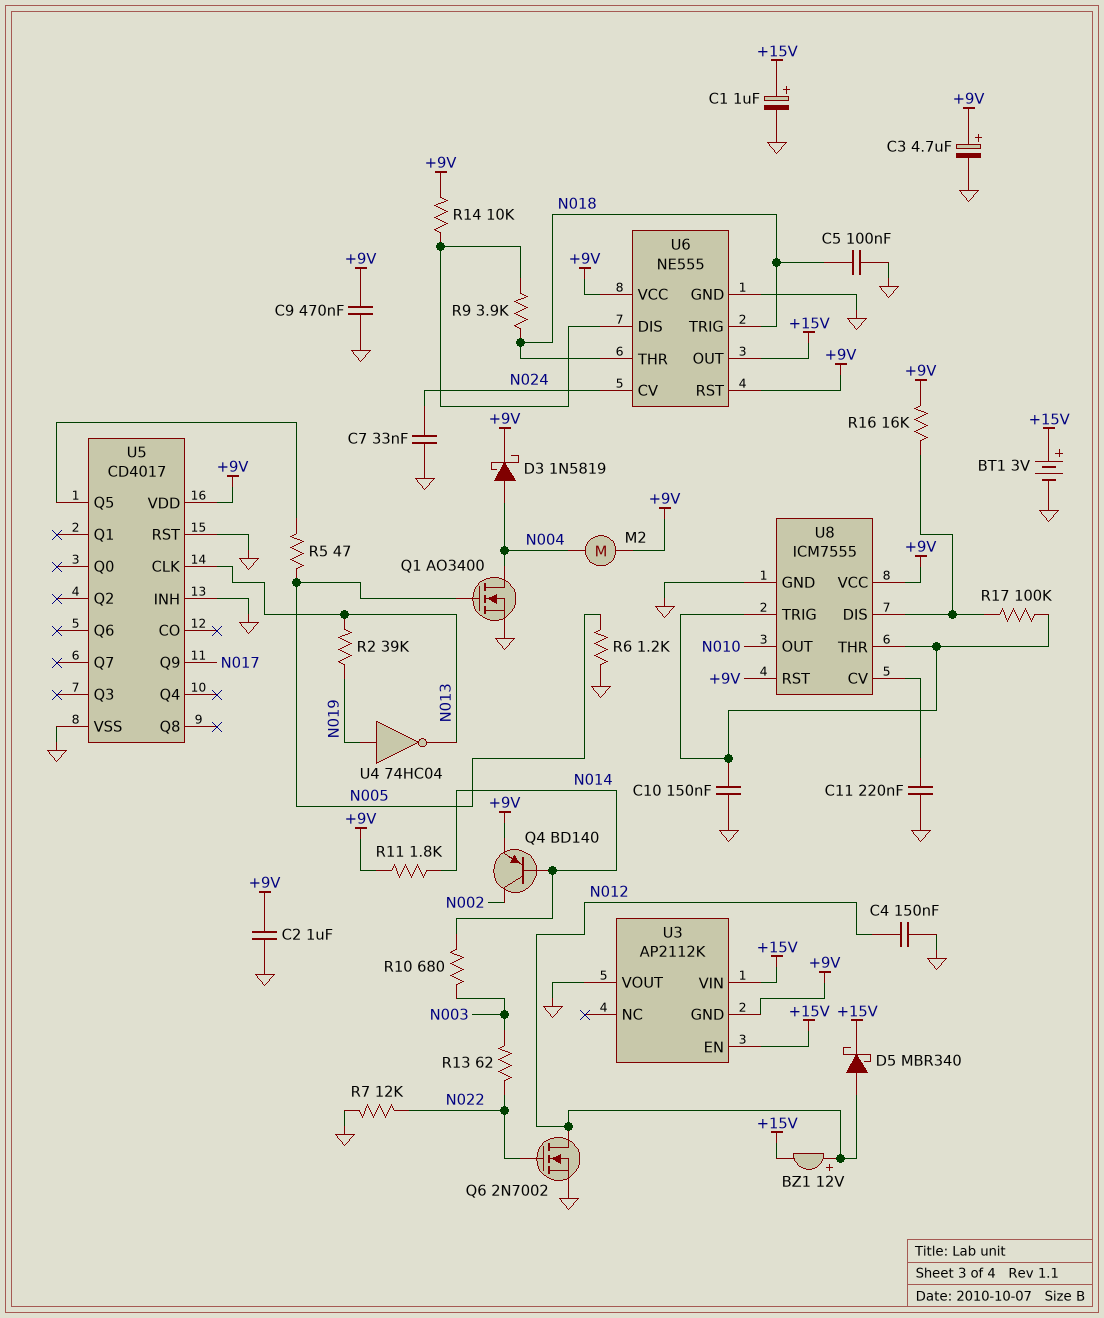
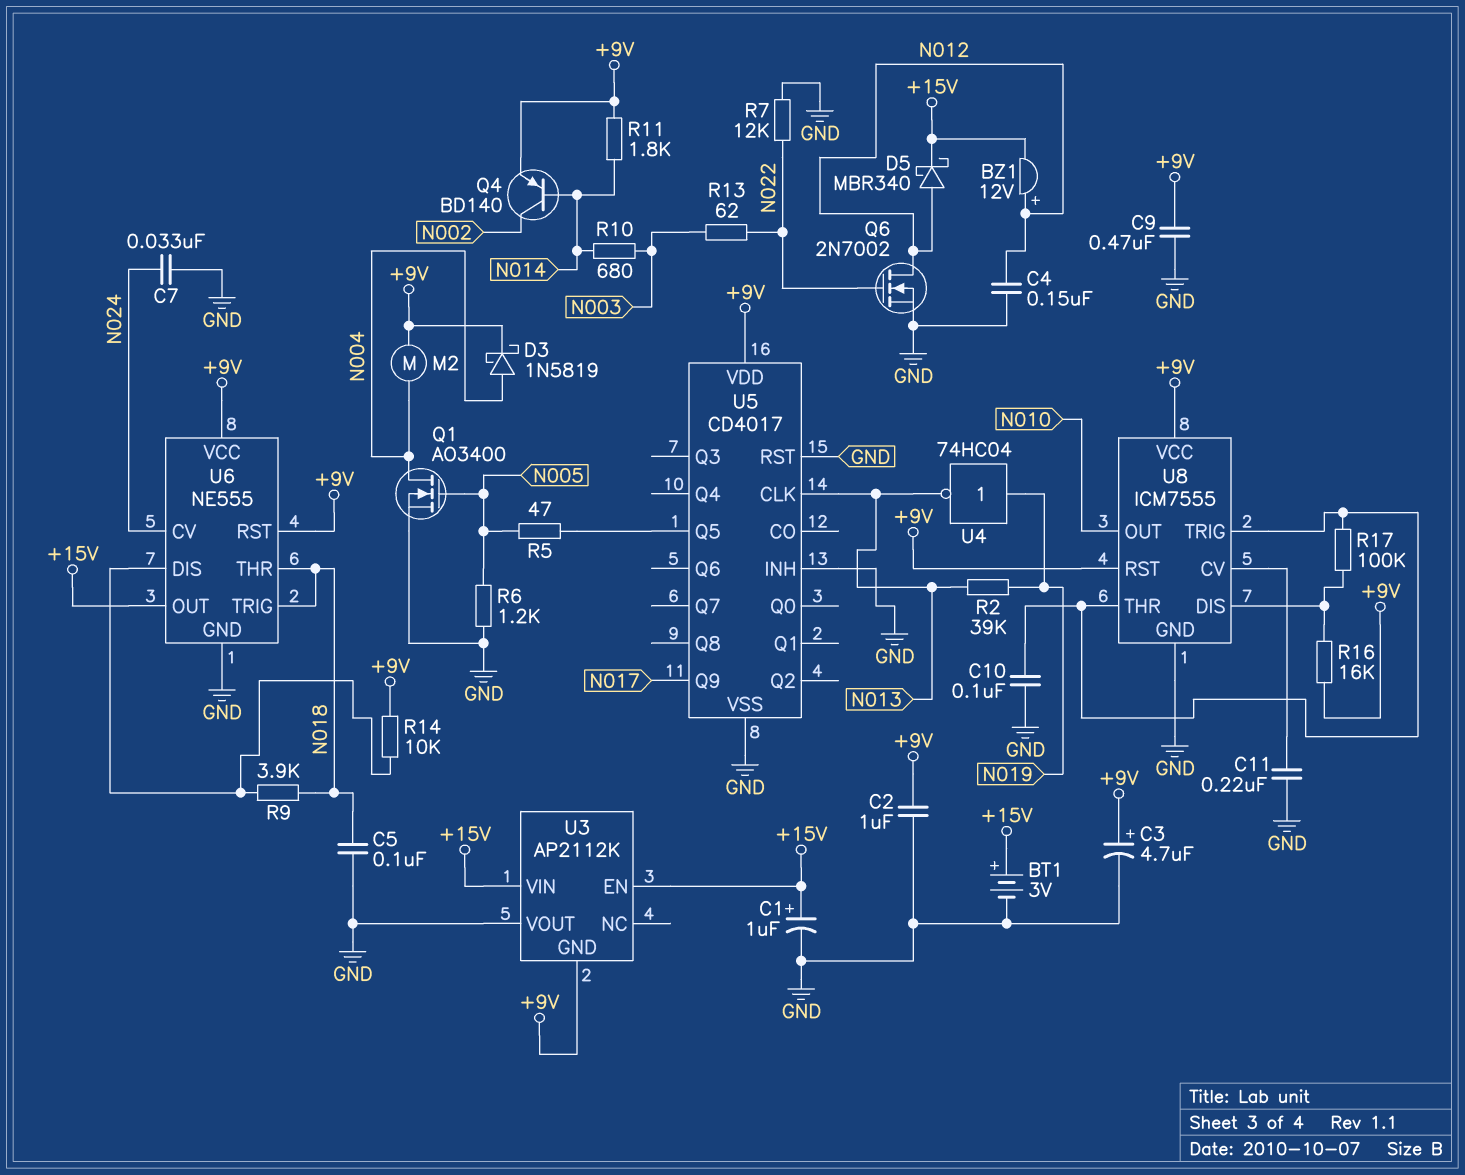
C10: 150nF (GND, U8/THR) -> 100nF (GND, U8/THR)

